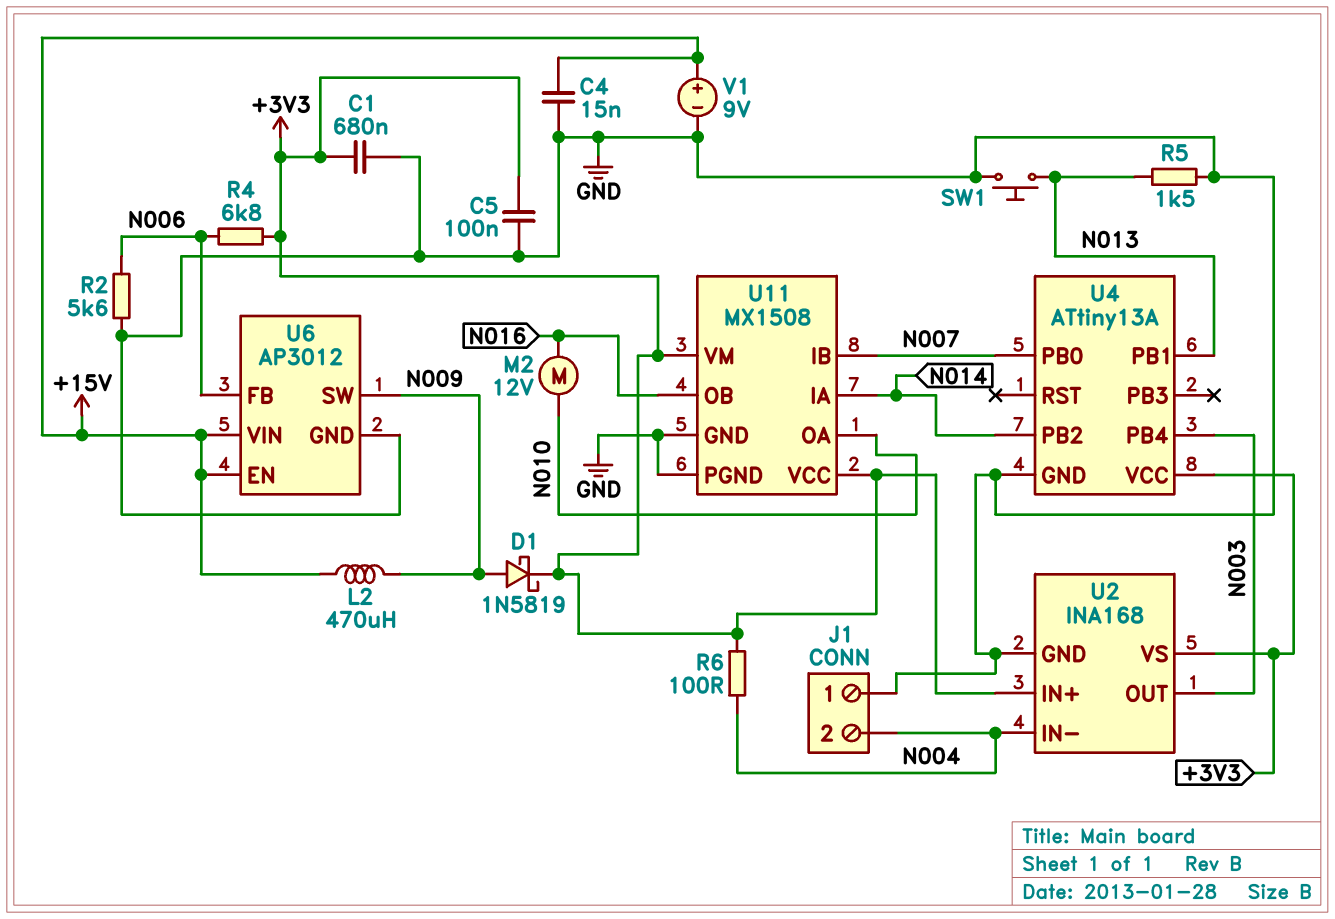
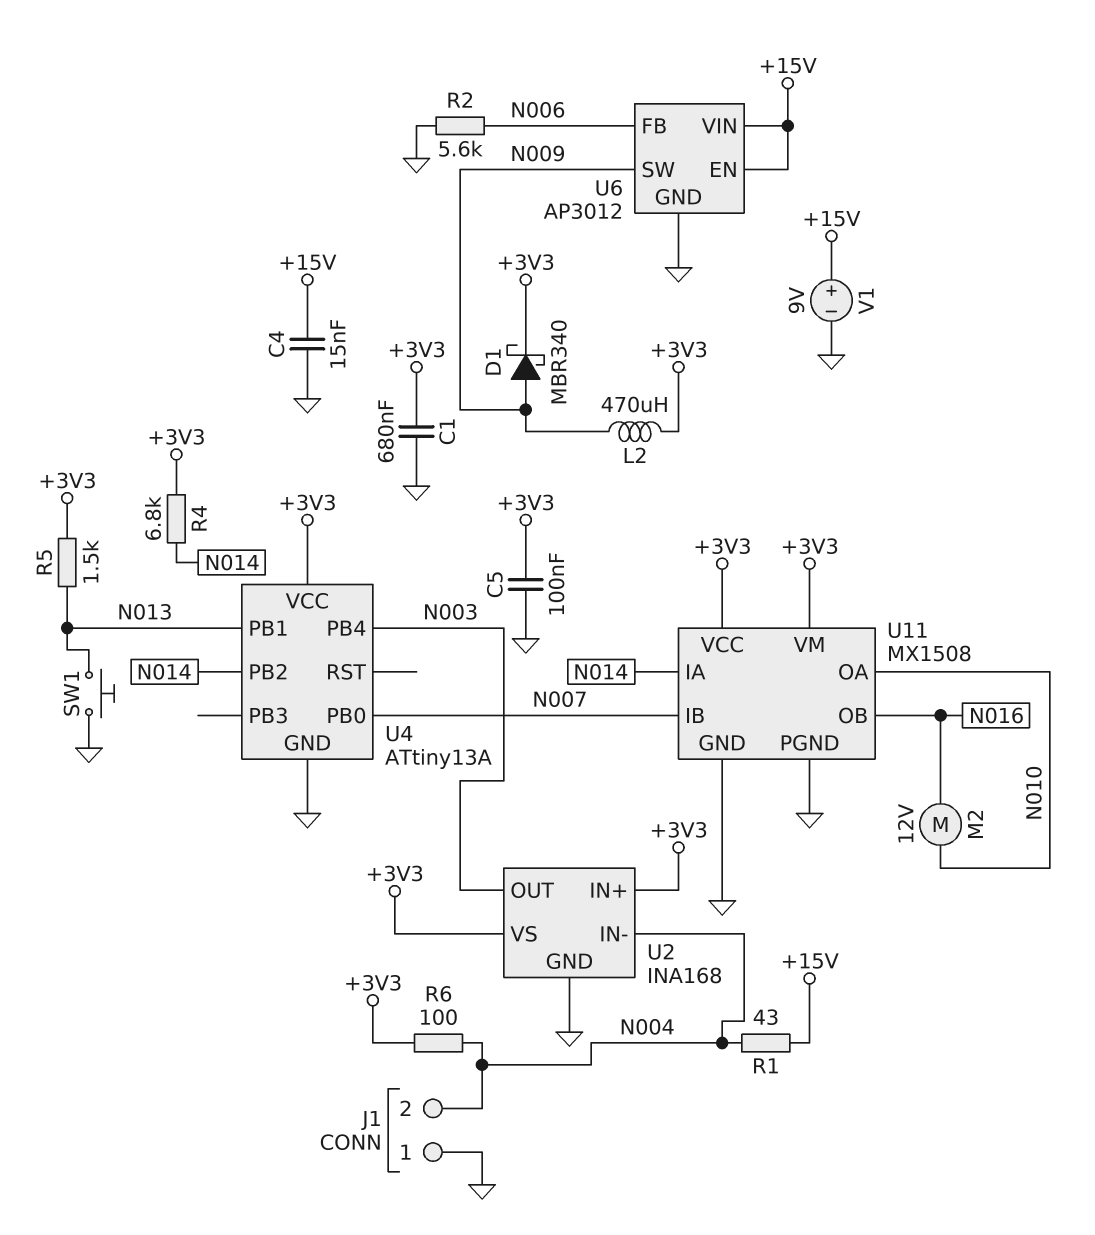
D1: schottky 1N5819 (A N009, K +3V3) -> schottky MBR340 (A N009, K +3V3)
L2: 470uH (+15V, N009) -> 470uH (+3V3, N009)
R1: none -> 43 (+15V, N004)
R4: 6.8k (+3V3, N006) -> 6.8k (+3V3, N014)
R5: 1.5k (GND, N013) -> 1.5k (+3V3, N013)

